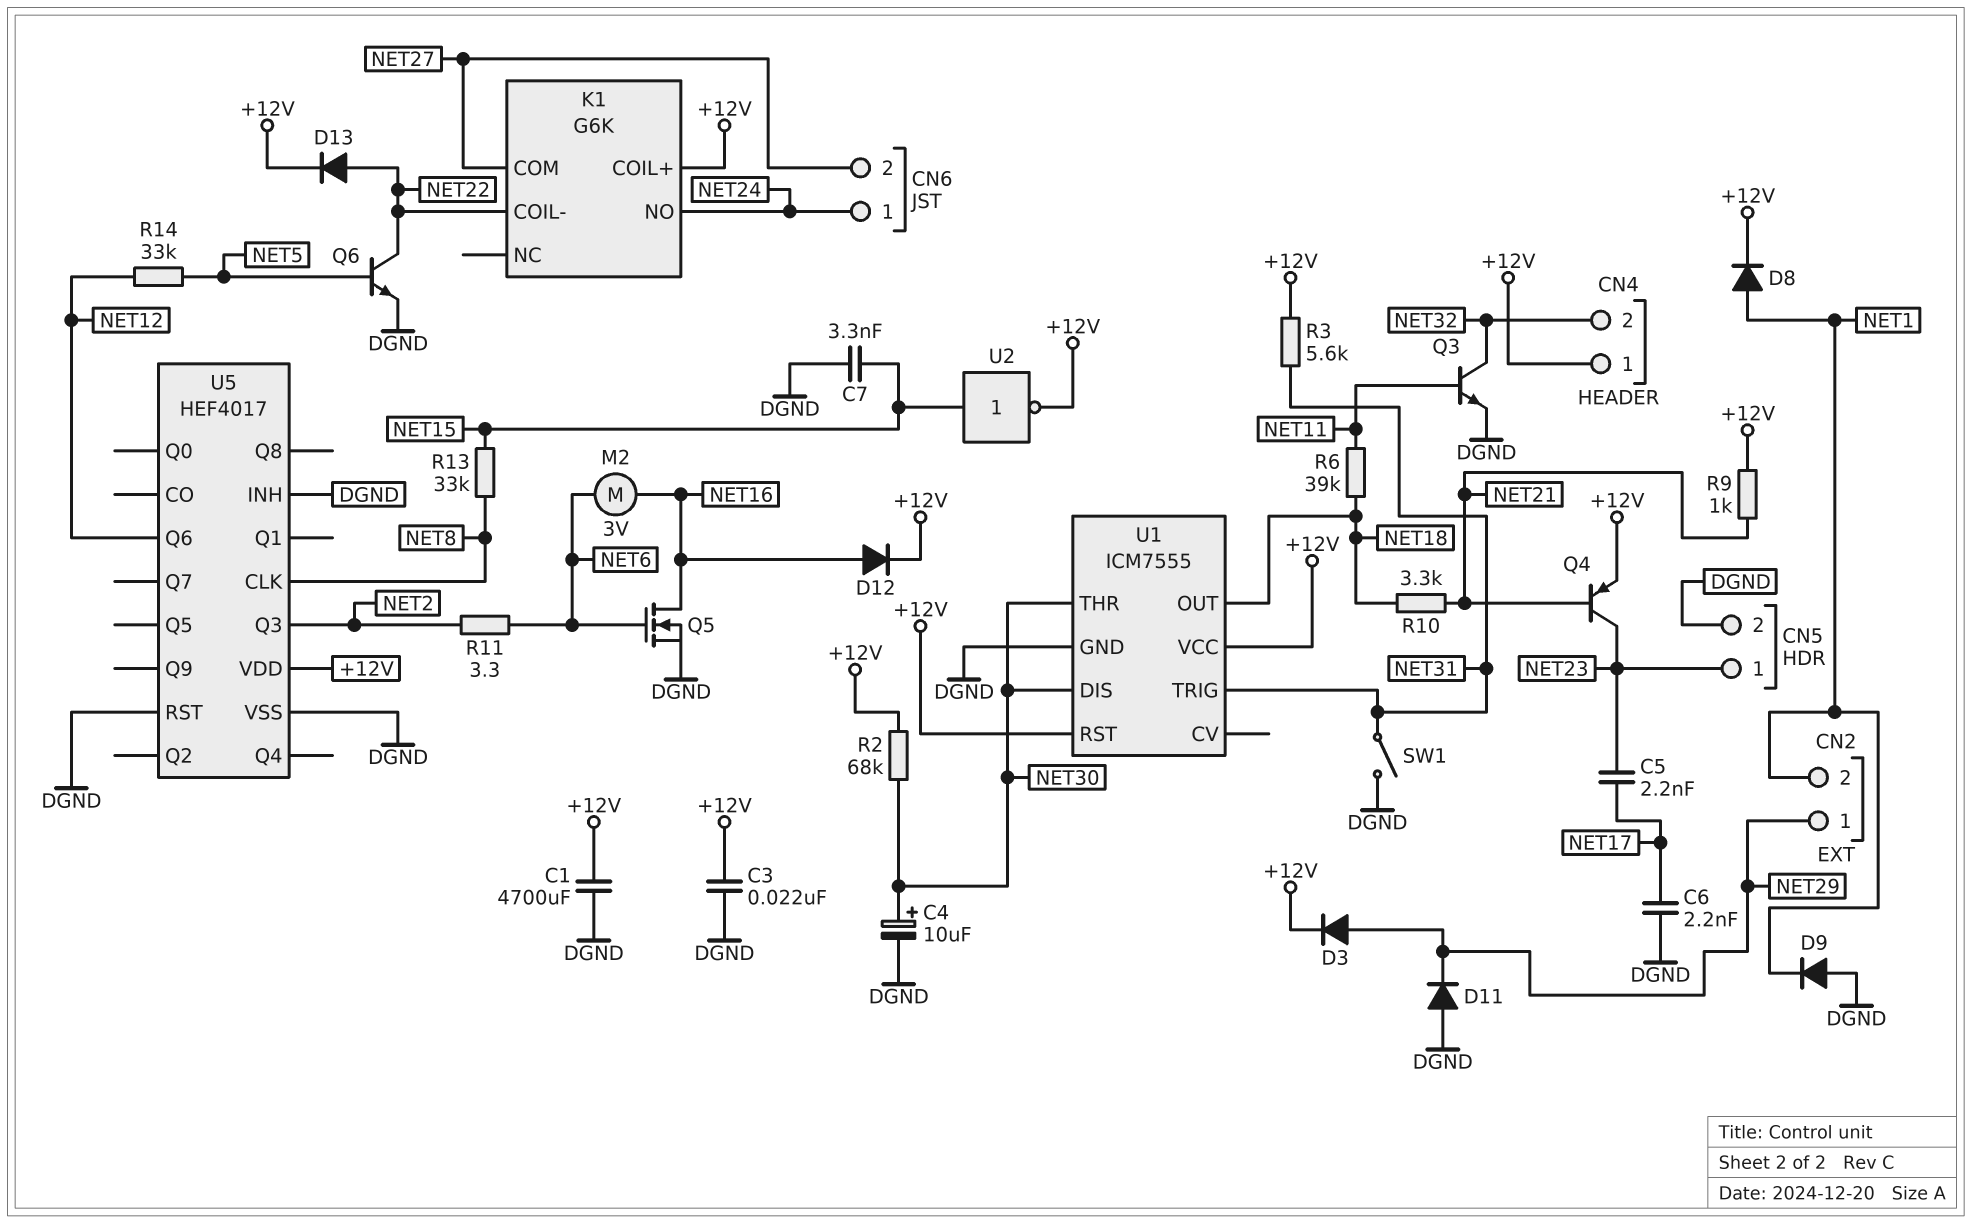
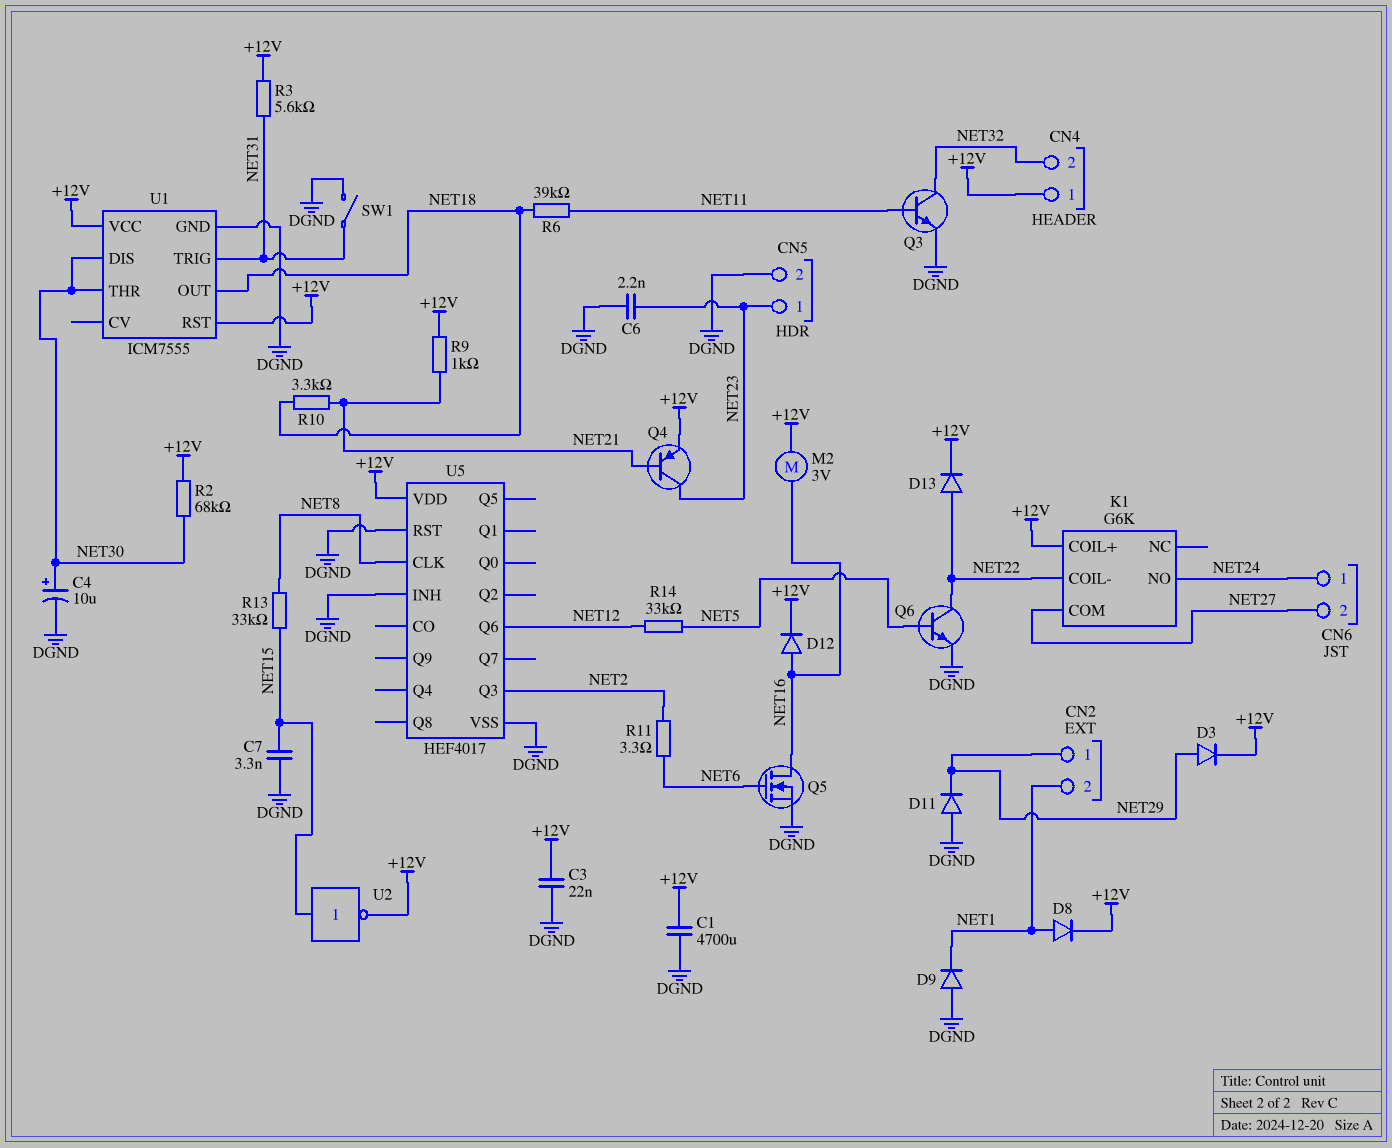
C5: 2.2nF (NET17, NET23) -> none
C6: 2.2nF (DGND, NET17) -> 2.2nF (DGND, NET23)
M2: motor 3V (NET6, NET16) -> motor 3V (+12V, NET16)

